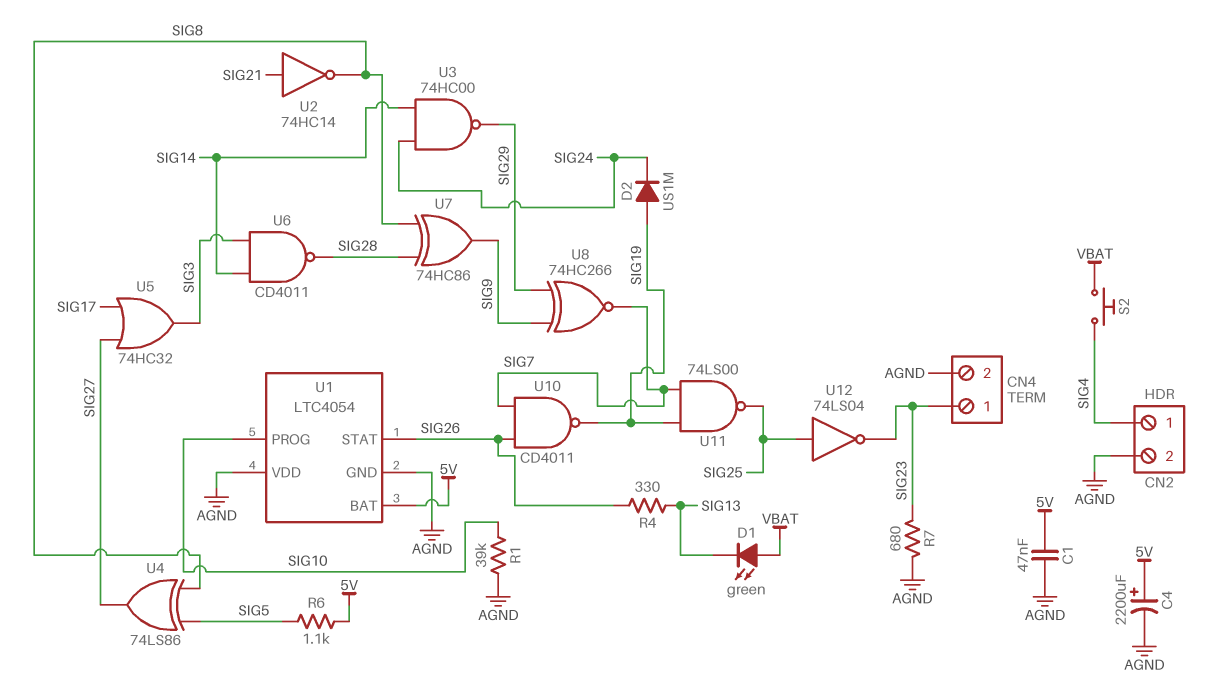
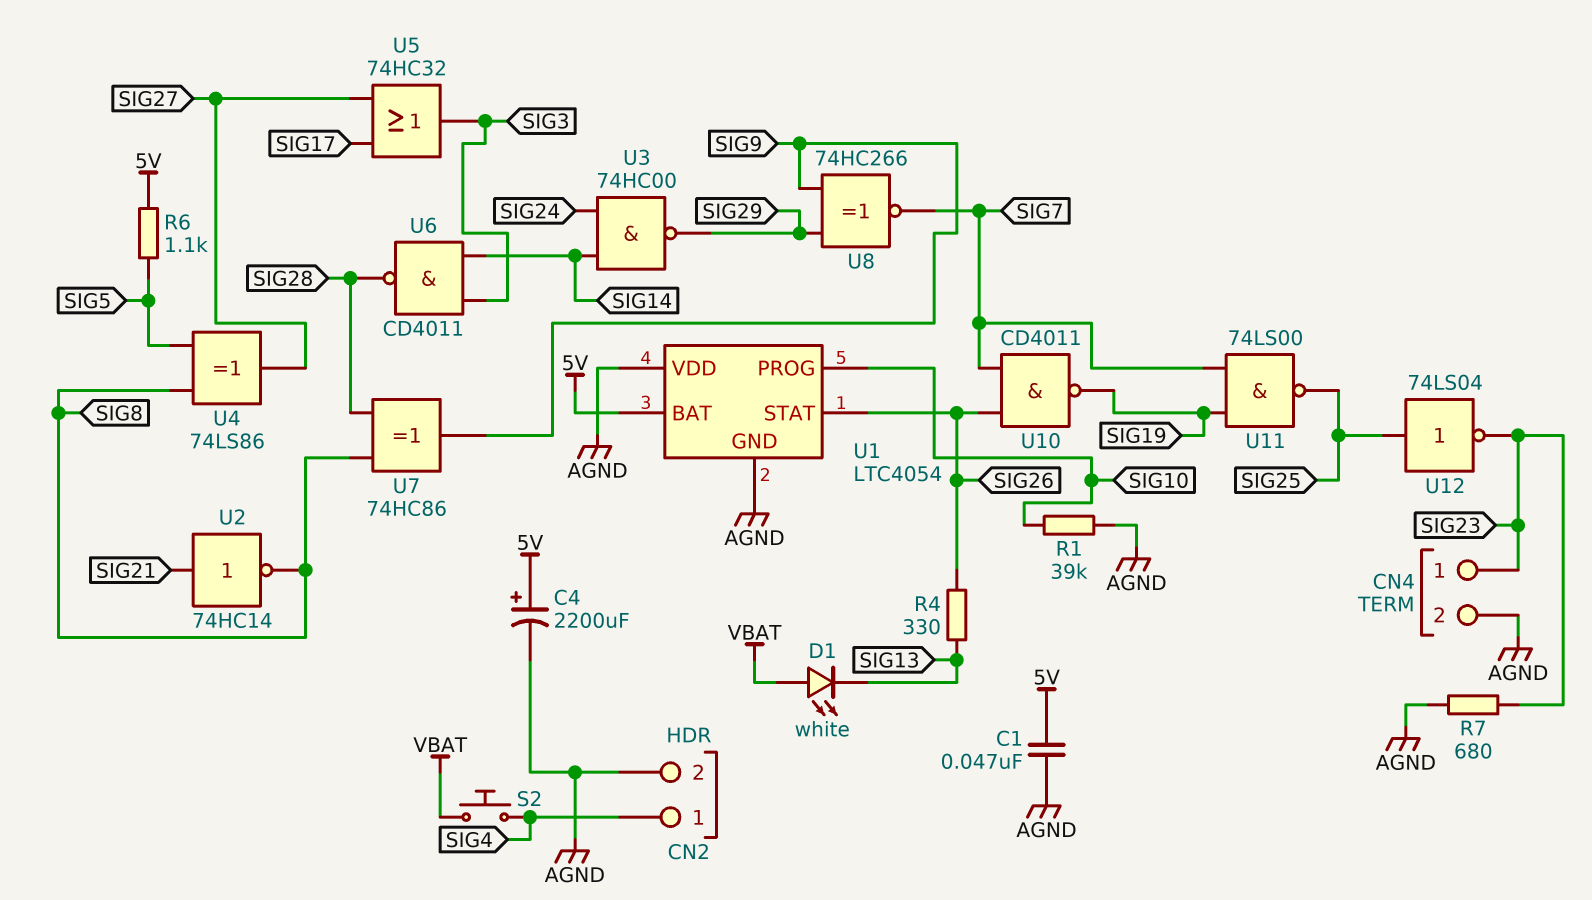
D1: LED green (A VBAT, K SIG13) -> LED white (A VBAT, K SIG13)
D2: diode US1M (A SIG19, K SIG24) -> none

